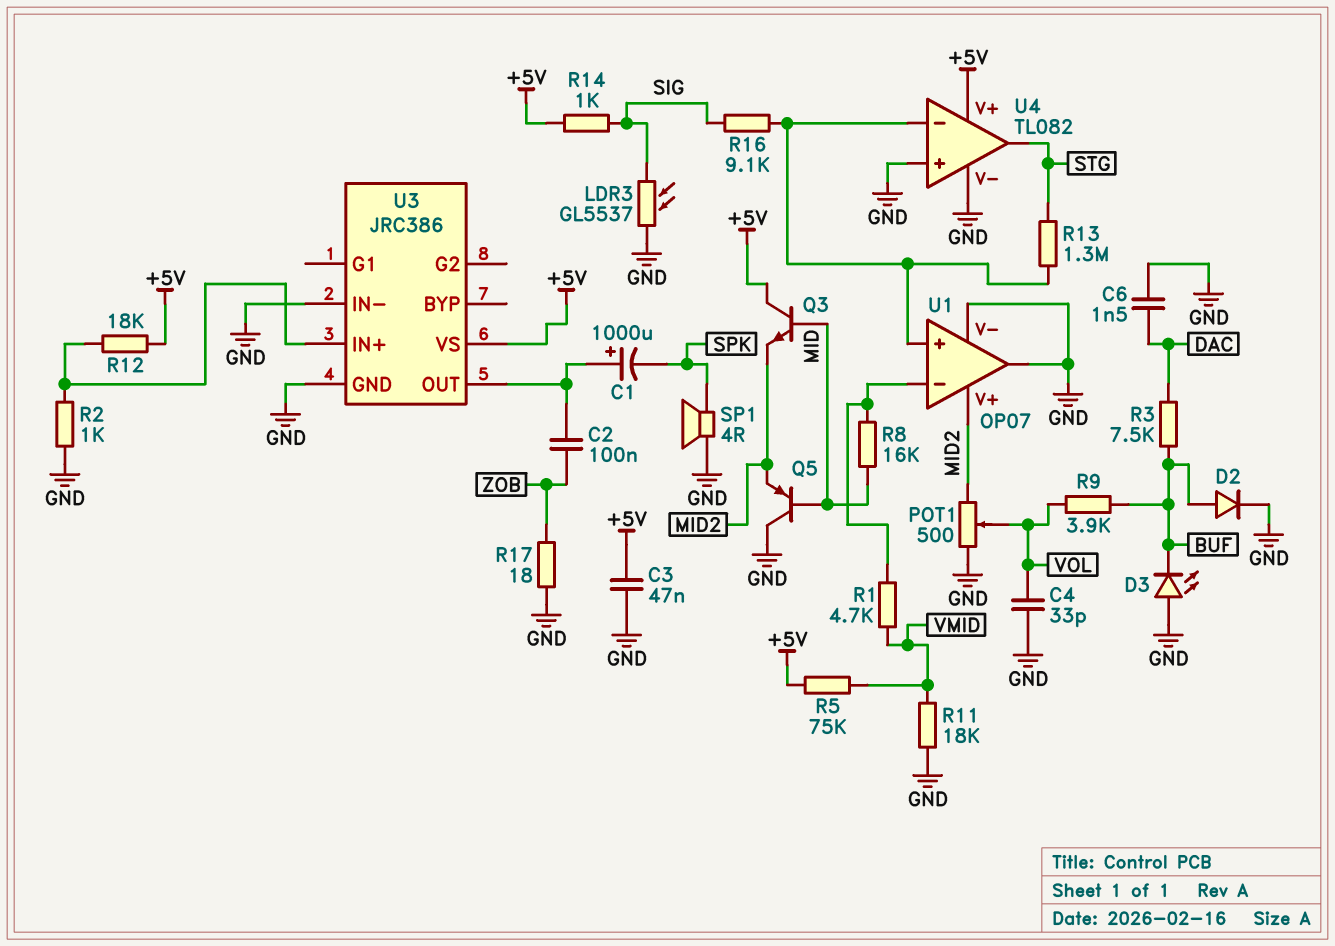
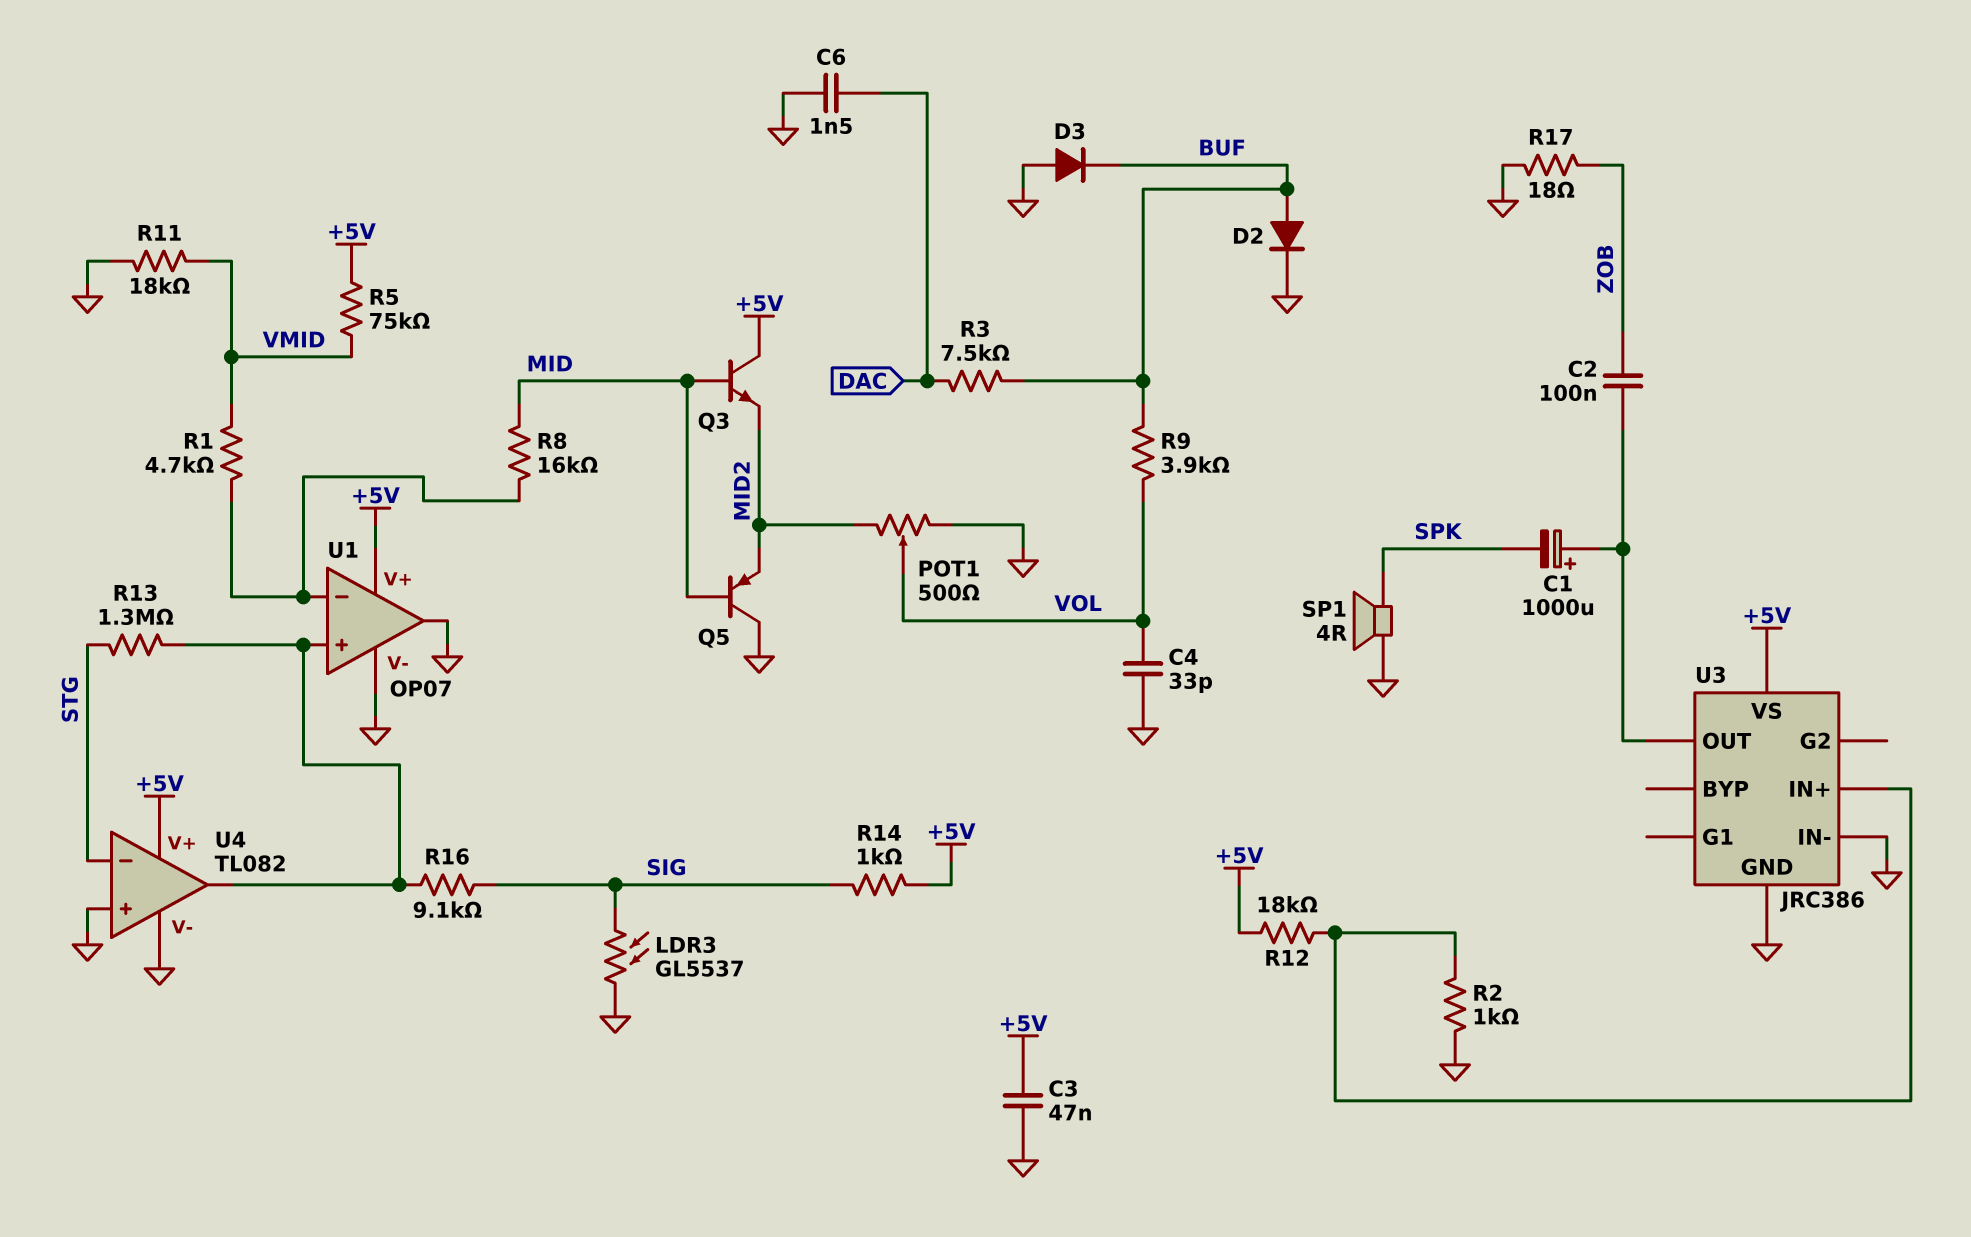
D3: LED (A GND, K BUF) -> diode (A GND, K BUF)
U1 pin V+: MID2 -> +5V
U4 pin in-: U1/in+ -> STG
U4 pin out: STG -> U1/in+

